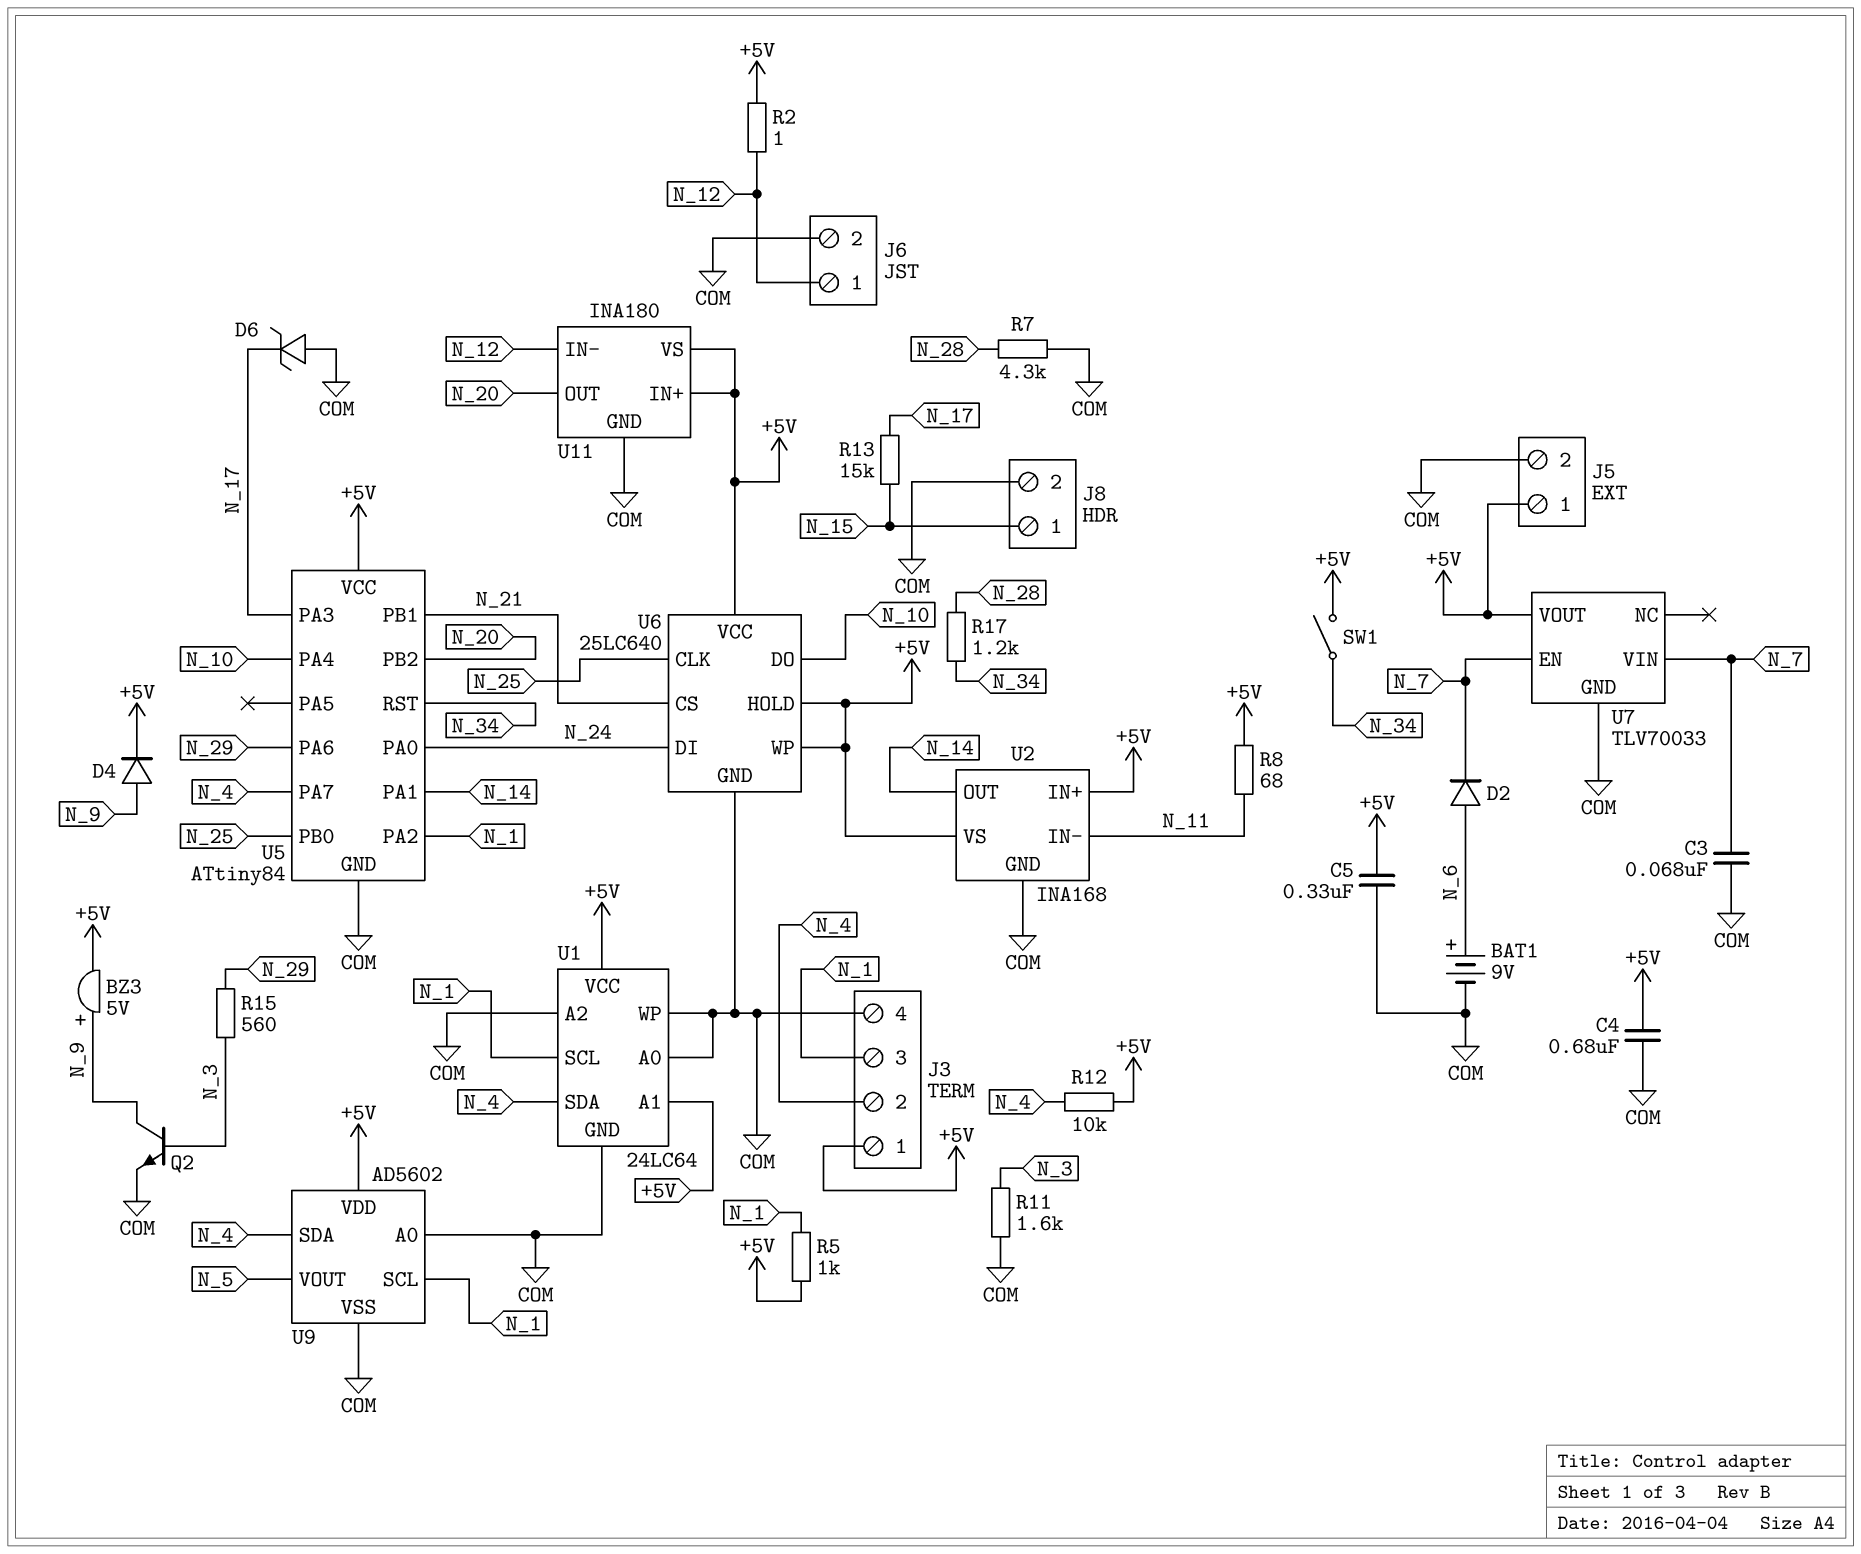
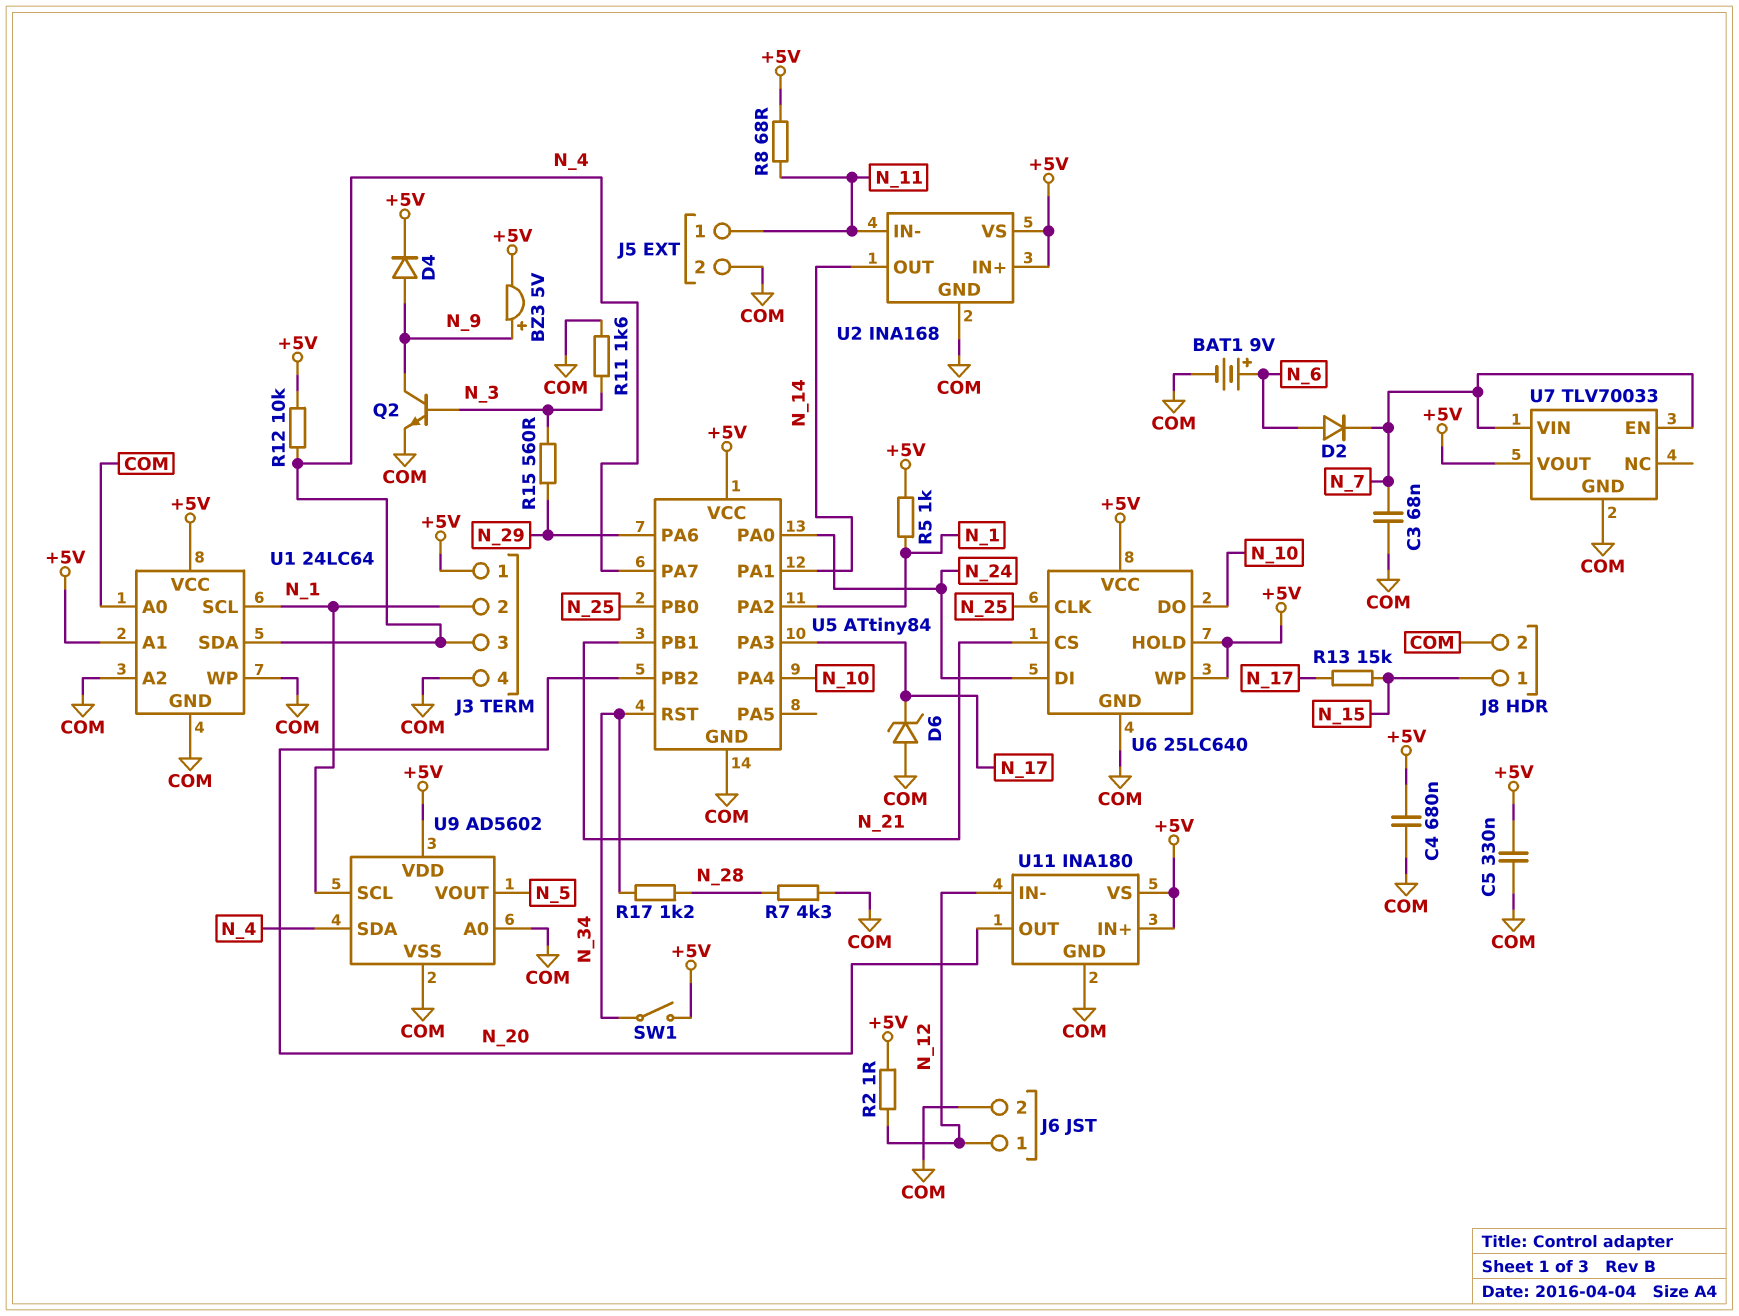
J3 pin 2: N_4 -> N_1
J3 pin 3: N_1 -> N_4
J5 pin 1: +5V -> N_11

